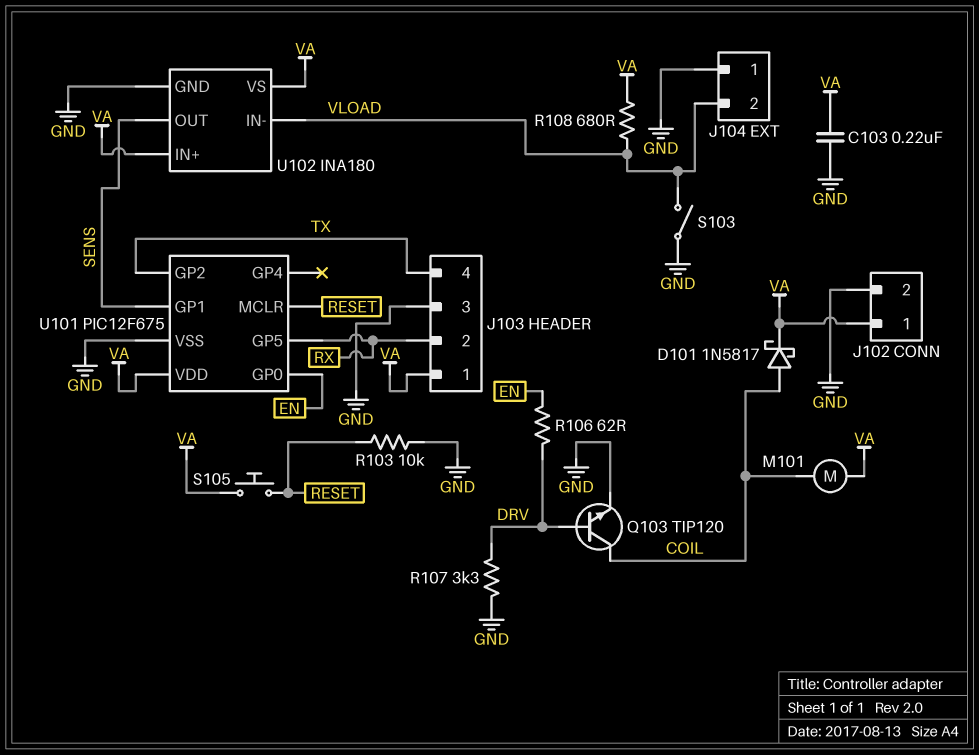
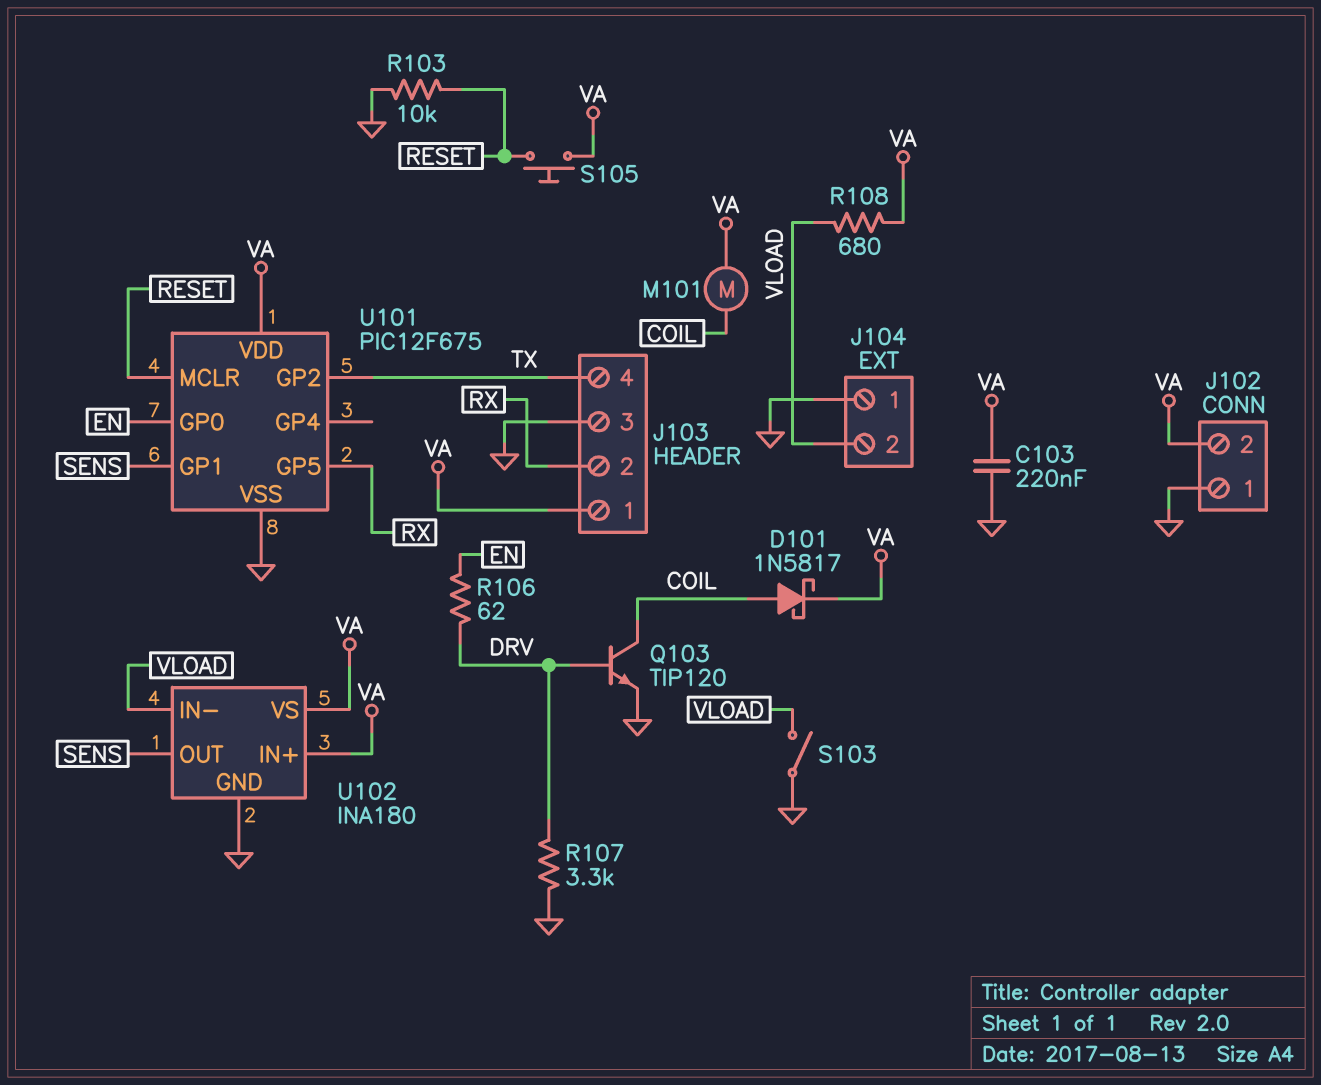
J102 pin 1: VA -> GND
J102 pin 2: GND -> VA

